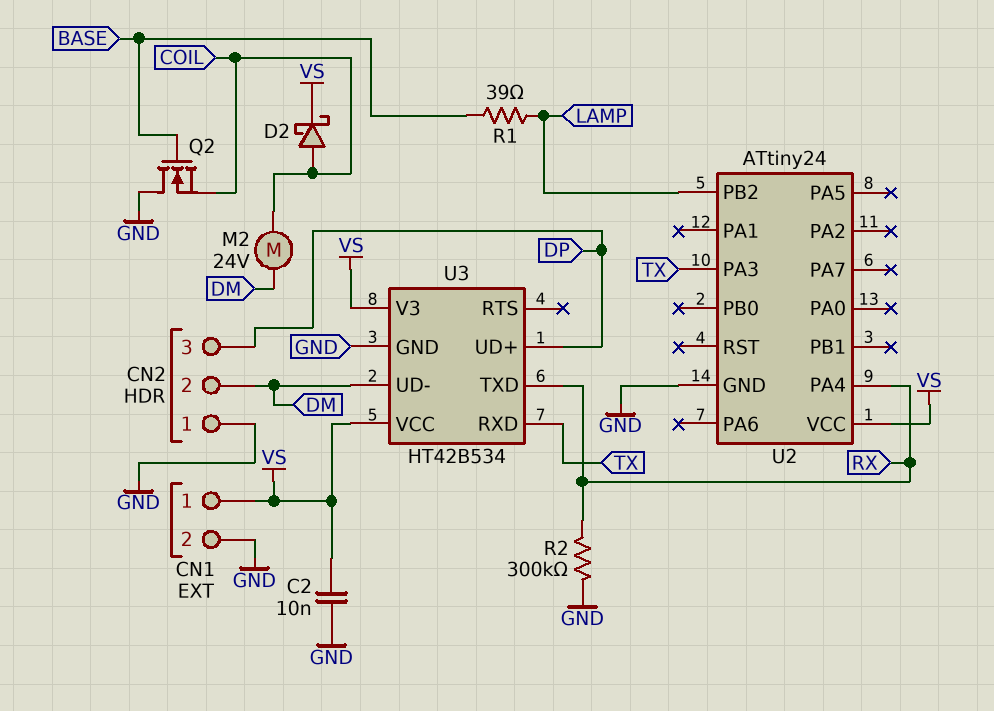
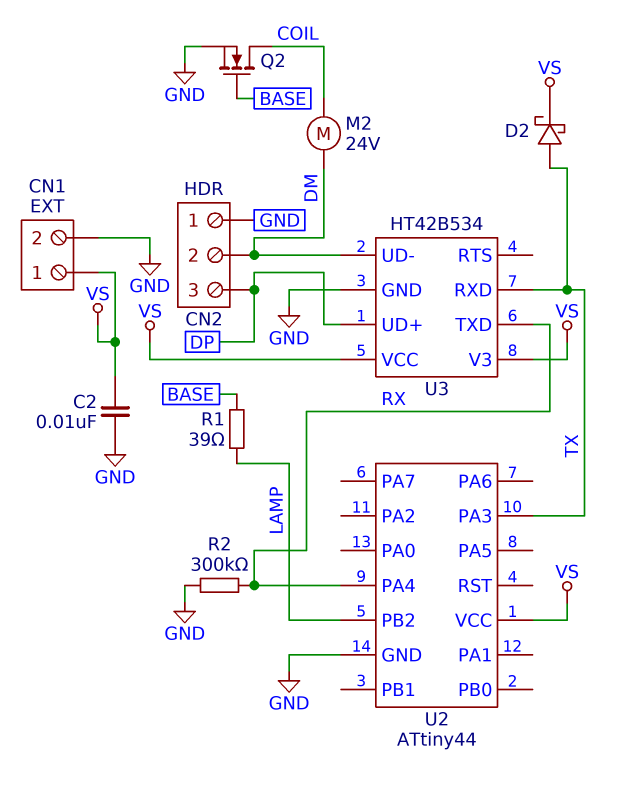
D2: schottky (A COIL, K VS) -> schottky (A TX, K VS)
Q2: NMOS (G BASE, D GND, S COIL) -> NMOS (G BASE, D COIL, S GND)
U2: ATtiny24 -> ATtiny44

